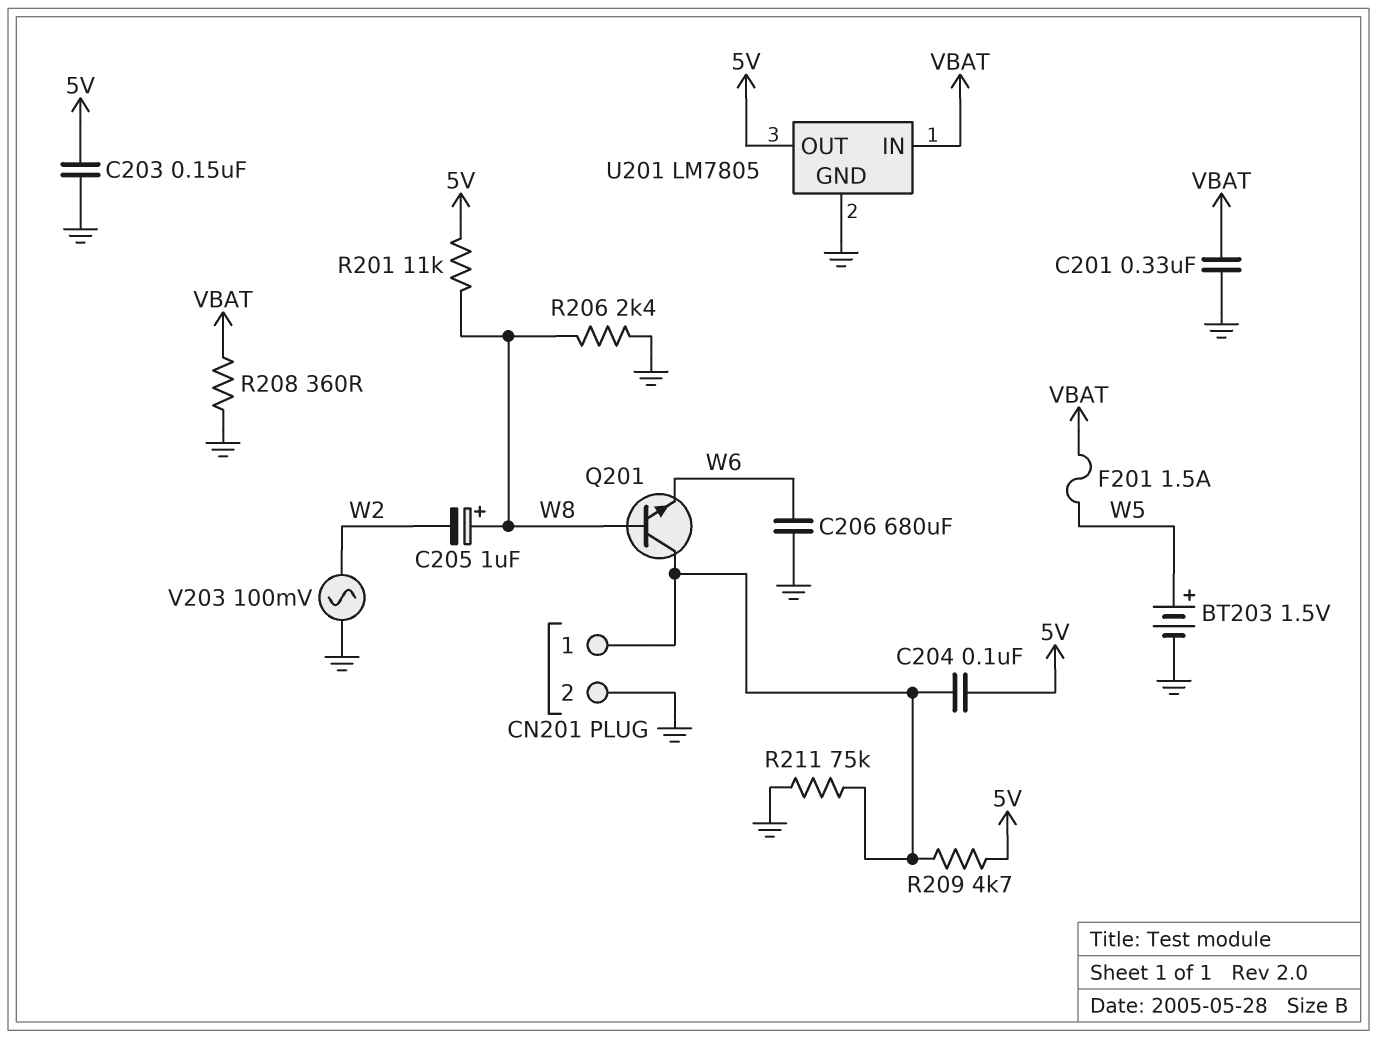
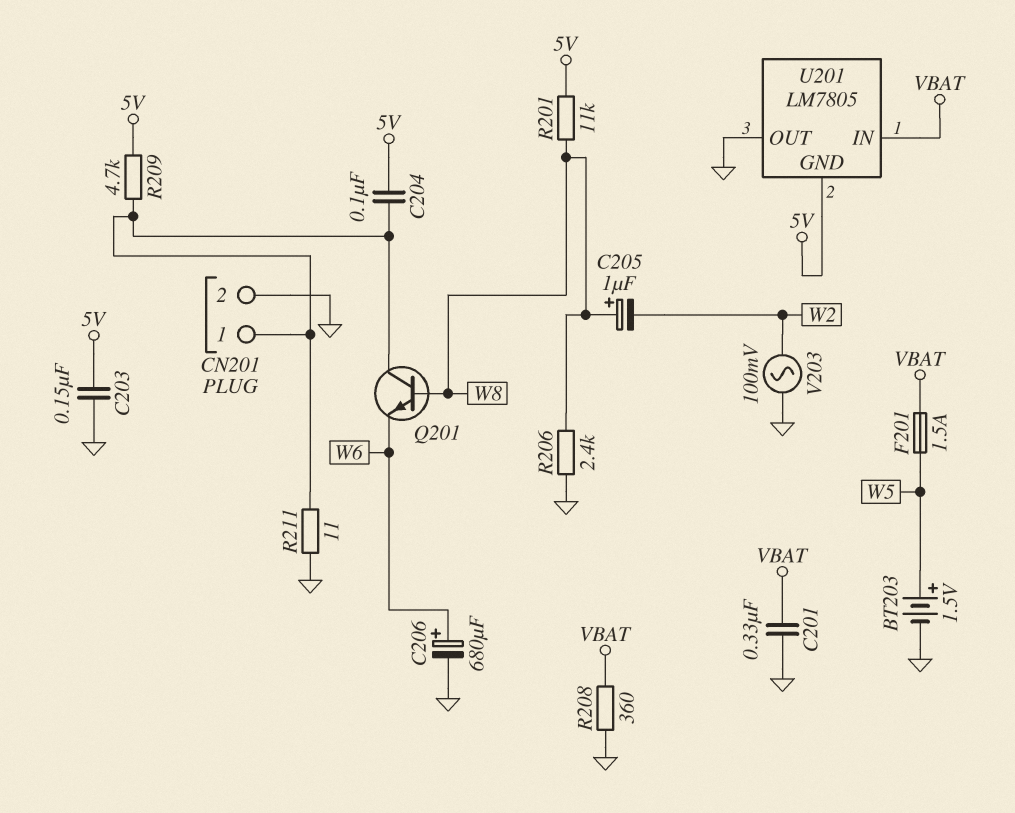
C206: 680uF (GND, W6) -> 680uF (plus W6, minus GND)
R211: 75k (CN201/1, GND) -> 11 (CN201/1, GND)
U201 pin GND: GND -> 5V
U201 pin OUT: 5V -> GND

